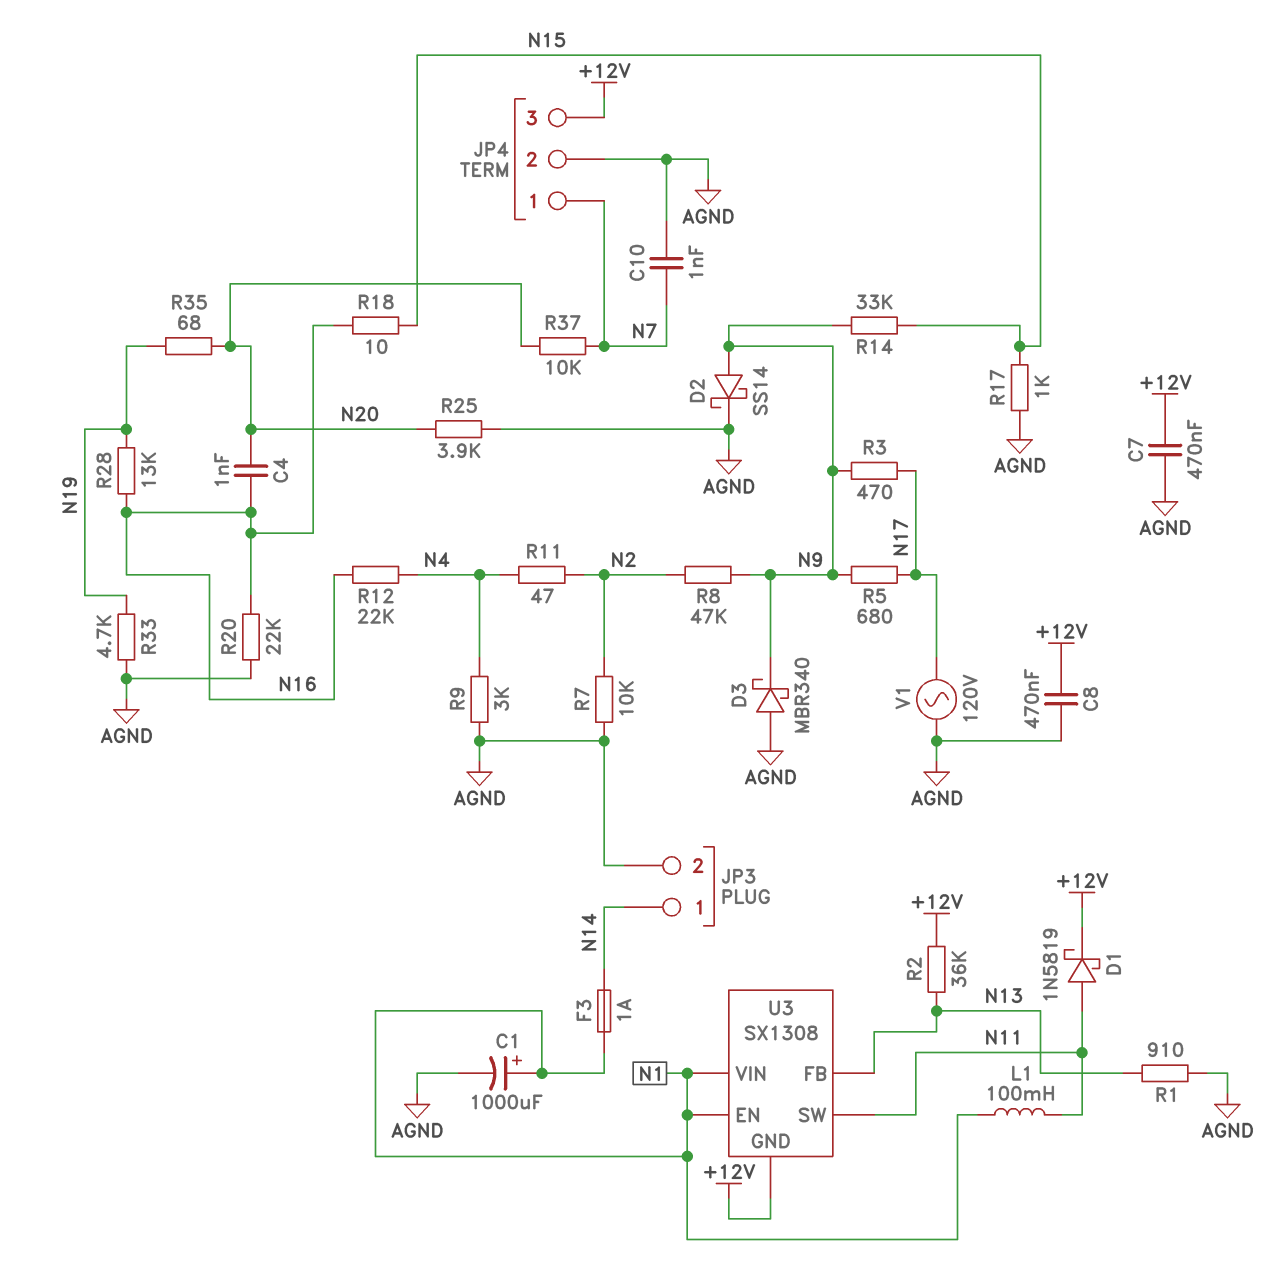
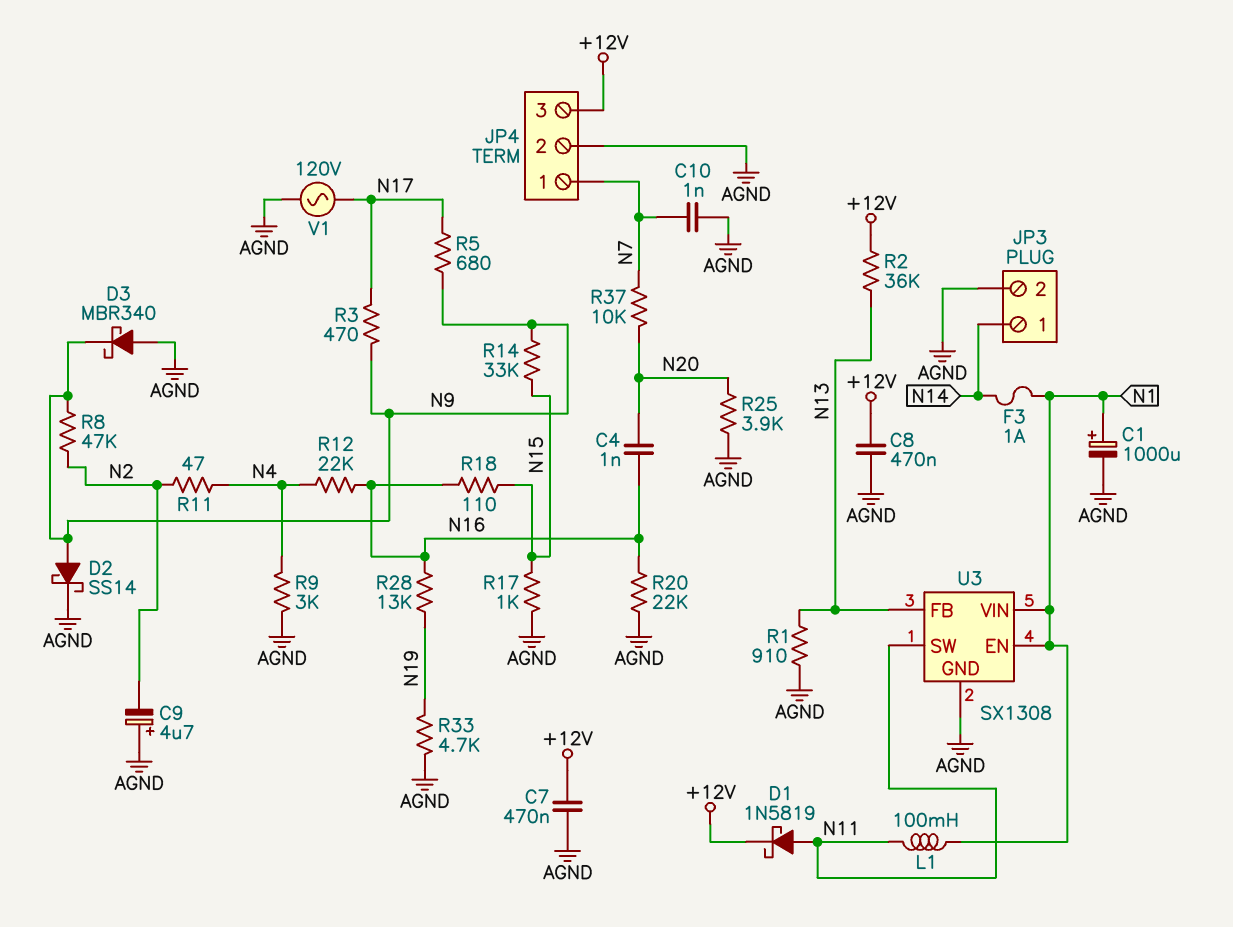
C9: none -> 4.7uF (plus AGND, minus N2)
R7: 10k (AGND, N2) -> none
R18: 10 (N15, N16) -> 110 (N15, N16)
R35: 68 (N19, N20) -> none
U3 pin GND: +12V -> AGND

